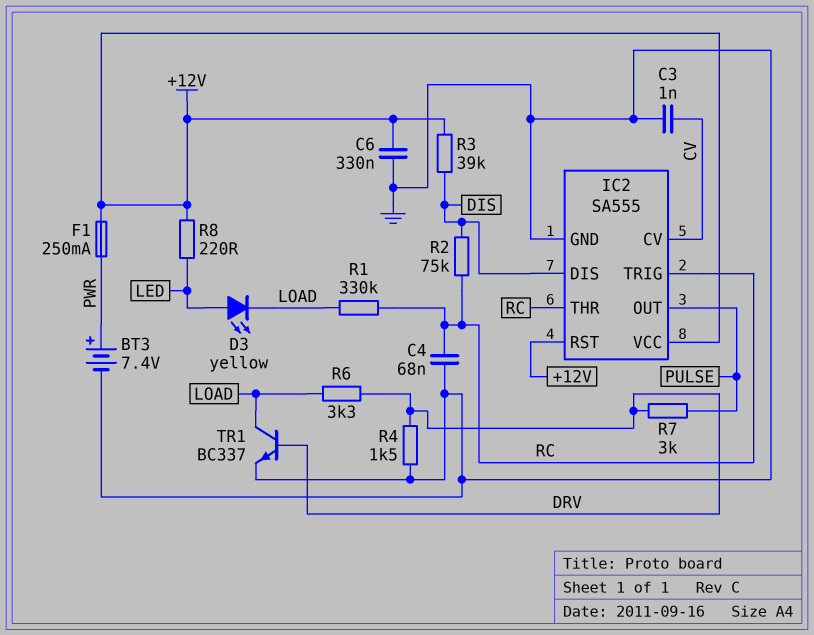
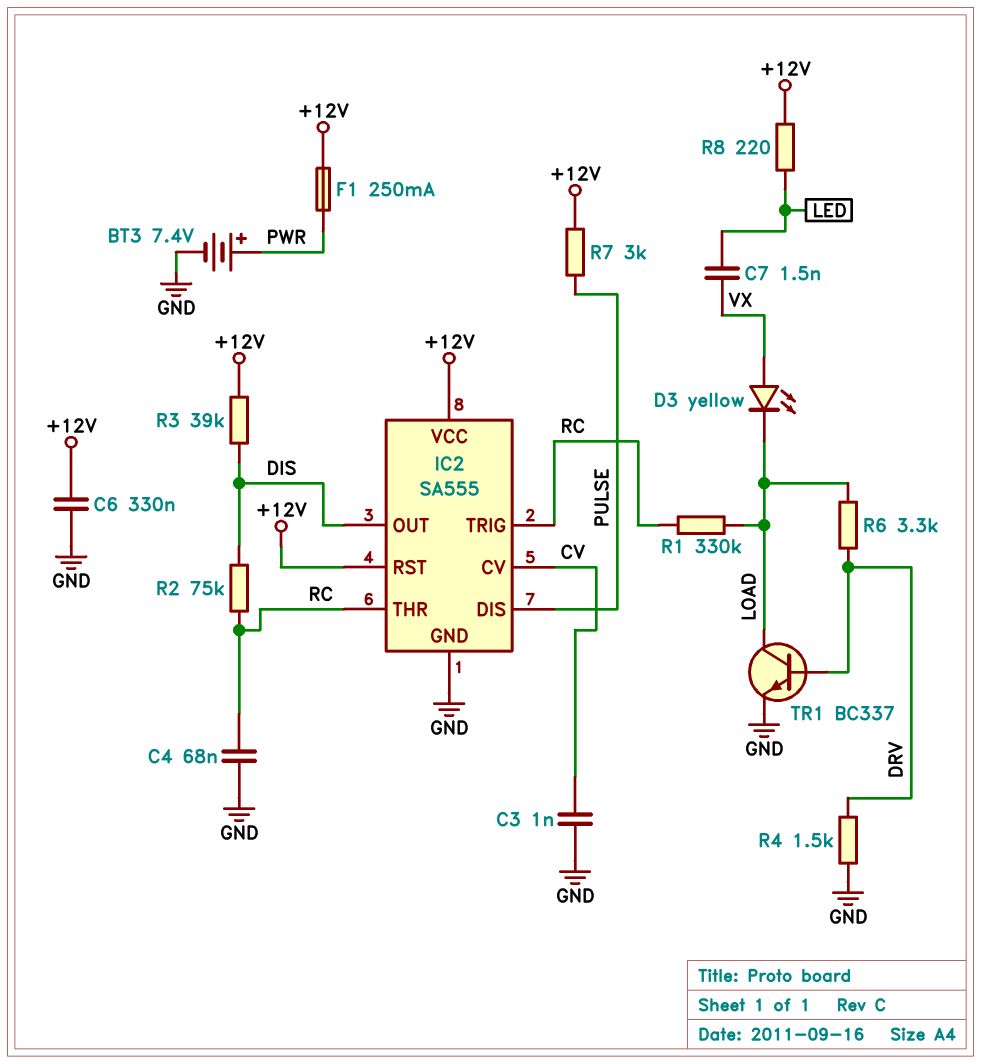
C7: none -> 1.5nF (LED, VX)
D3: LED yellow (A LED, K LOAD) -> LED yellow (A VX, K LOAD)
IC2 pin DIS: DIS -> PULSE
IC2 pin OUT: PULSE -> DIS
R7: 3k (DRV, PULSE) -> 3k (+12V, PULSE)

